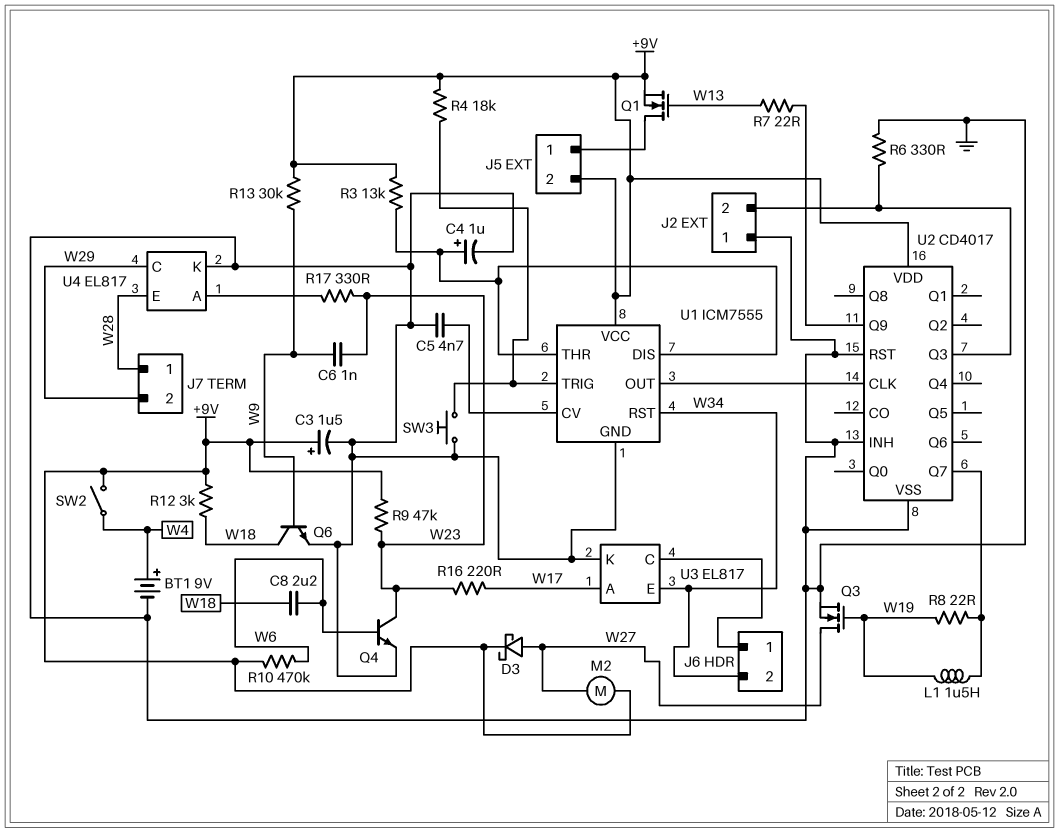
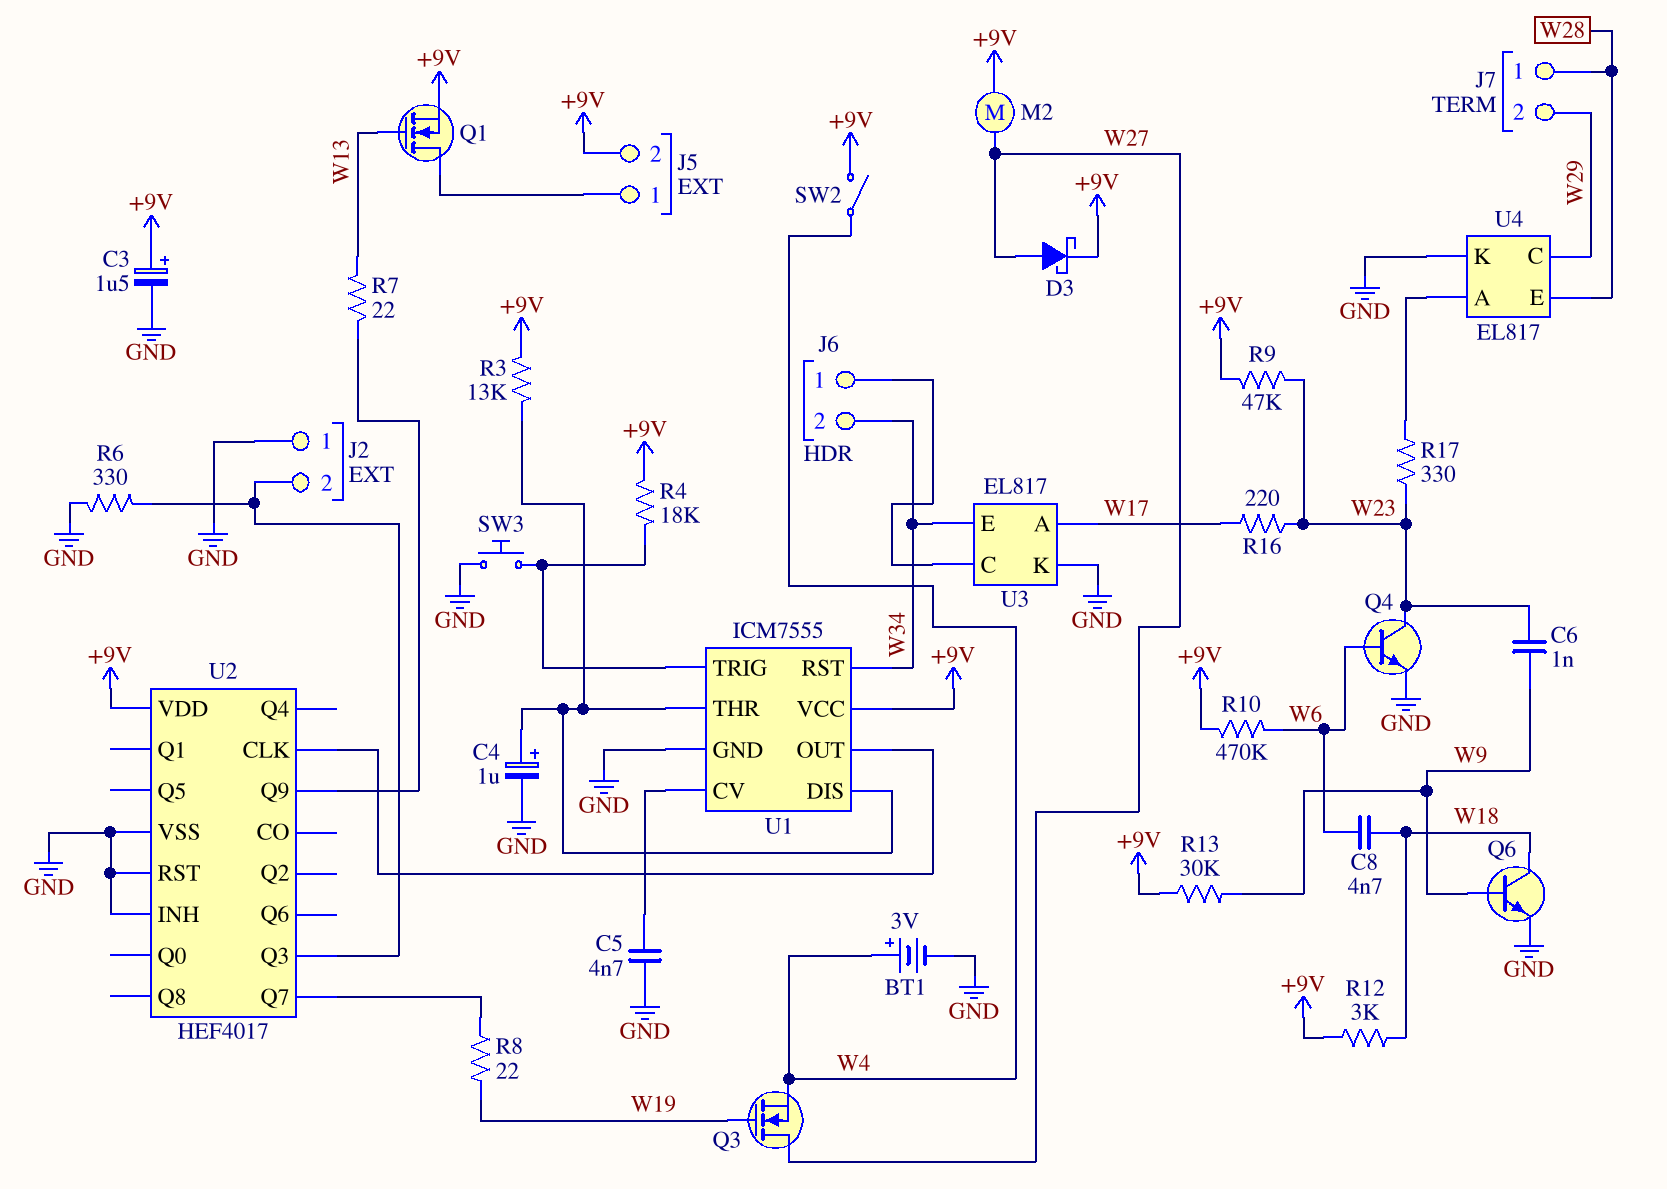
BT1: 9V (plus W4, minus GND) -> 3V (plus W4, minus GND)
C8: 2.2uF (W6, W18) -> 4.7nF (W6, W18)
L1: 1.5uH (U2/Q7, W19) -> none
Q3: NMOS (G W19, D W27, S GND) -> NMOS (G W19, D W27, S W4)
U2: CD4017 -> HEF4017

